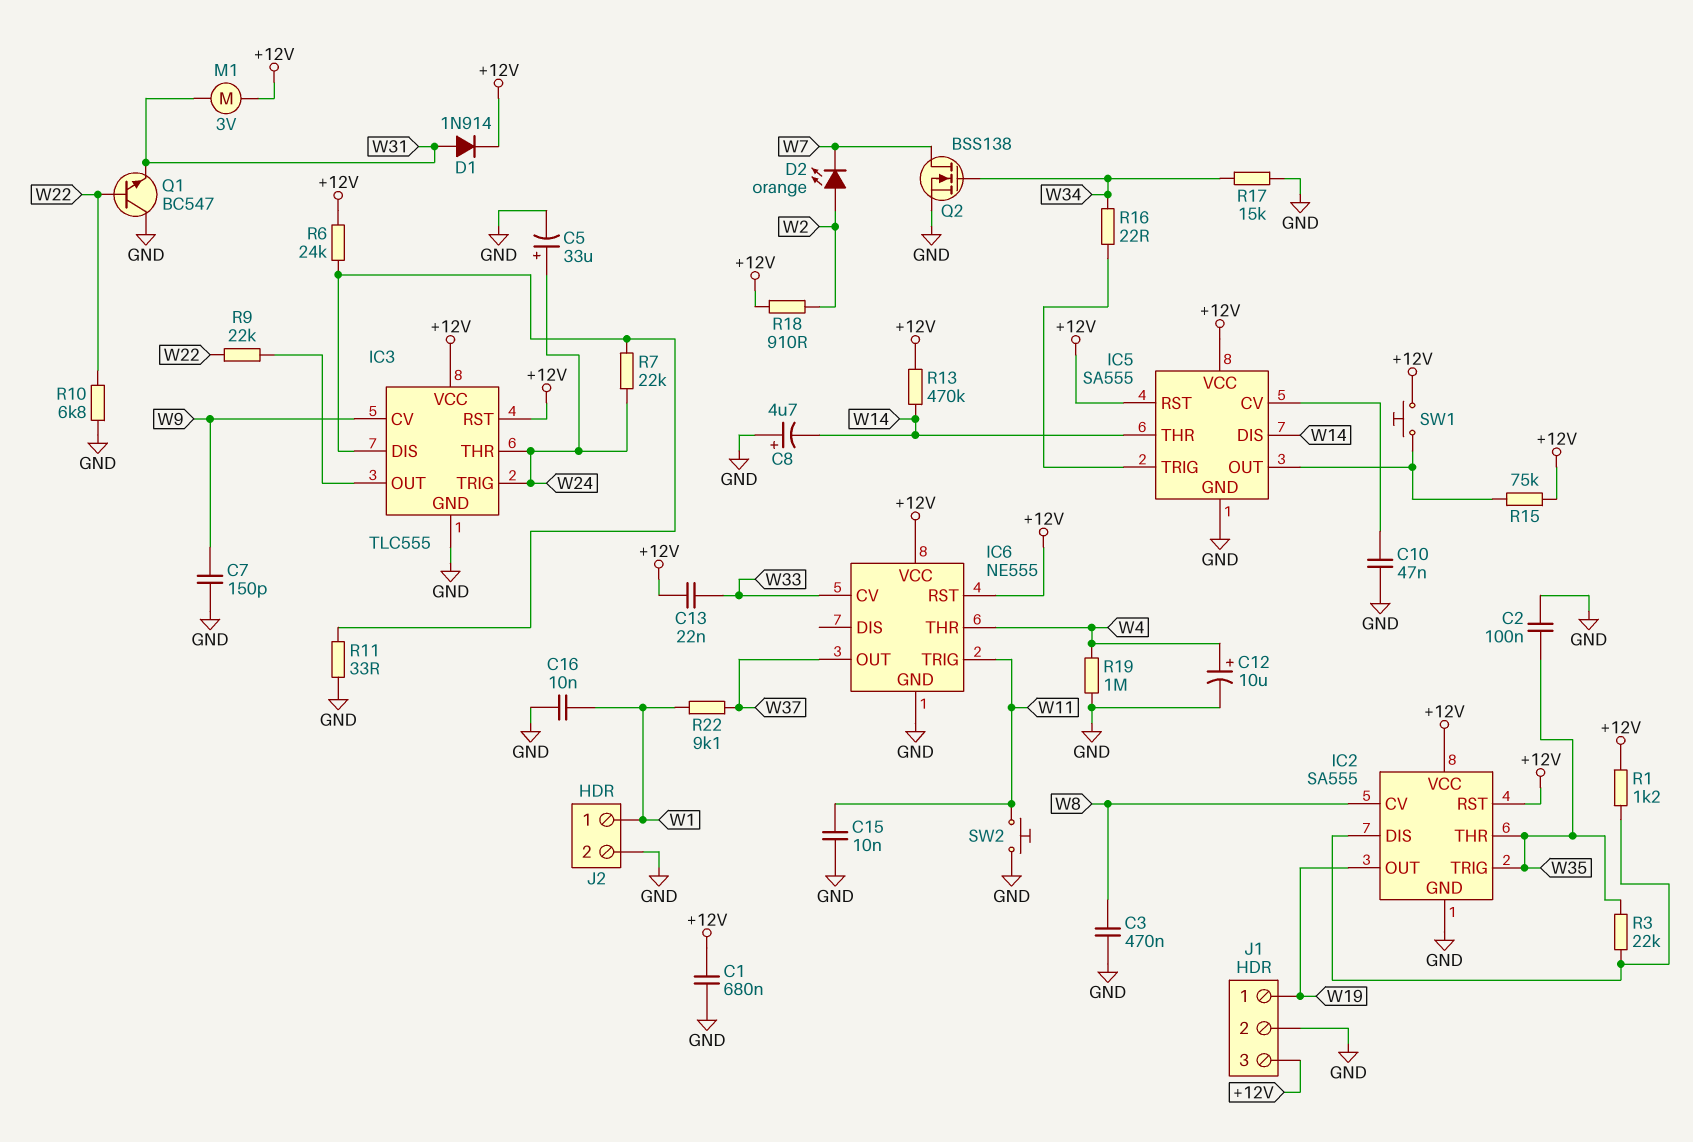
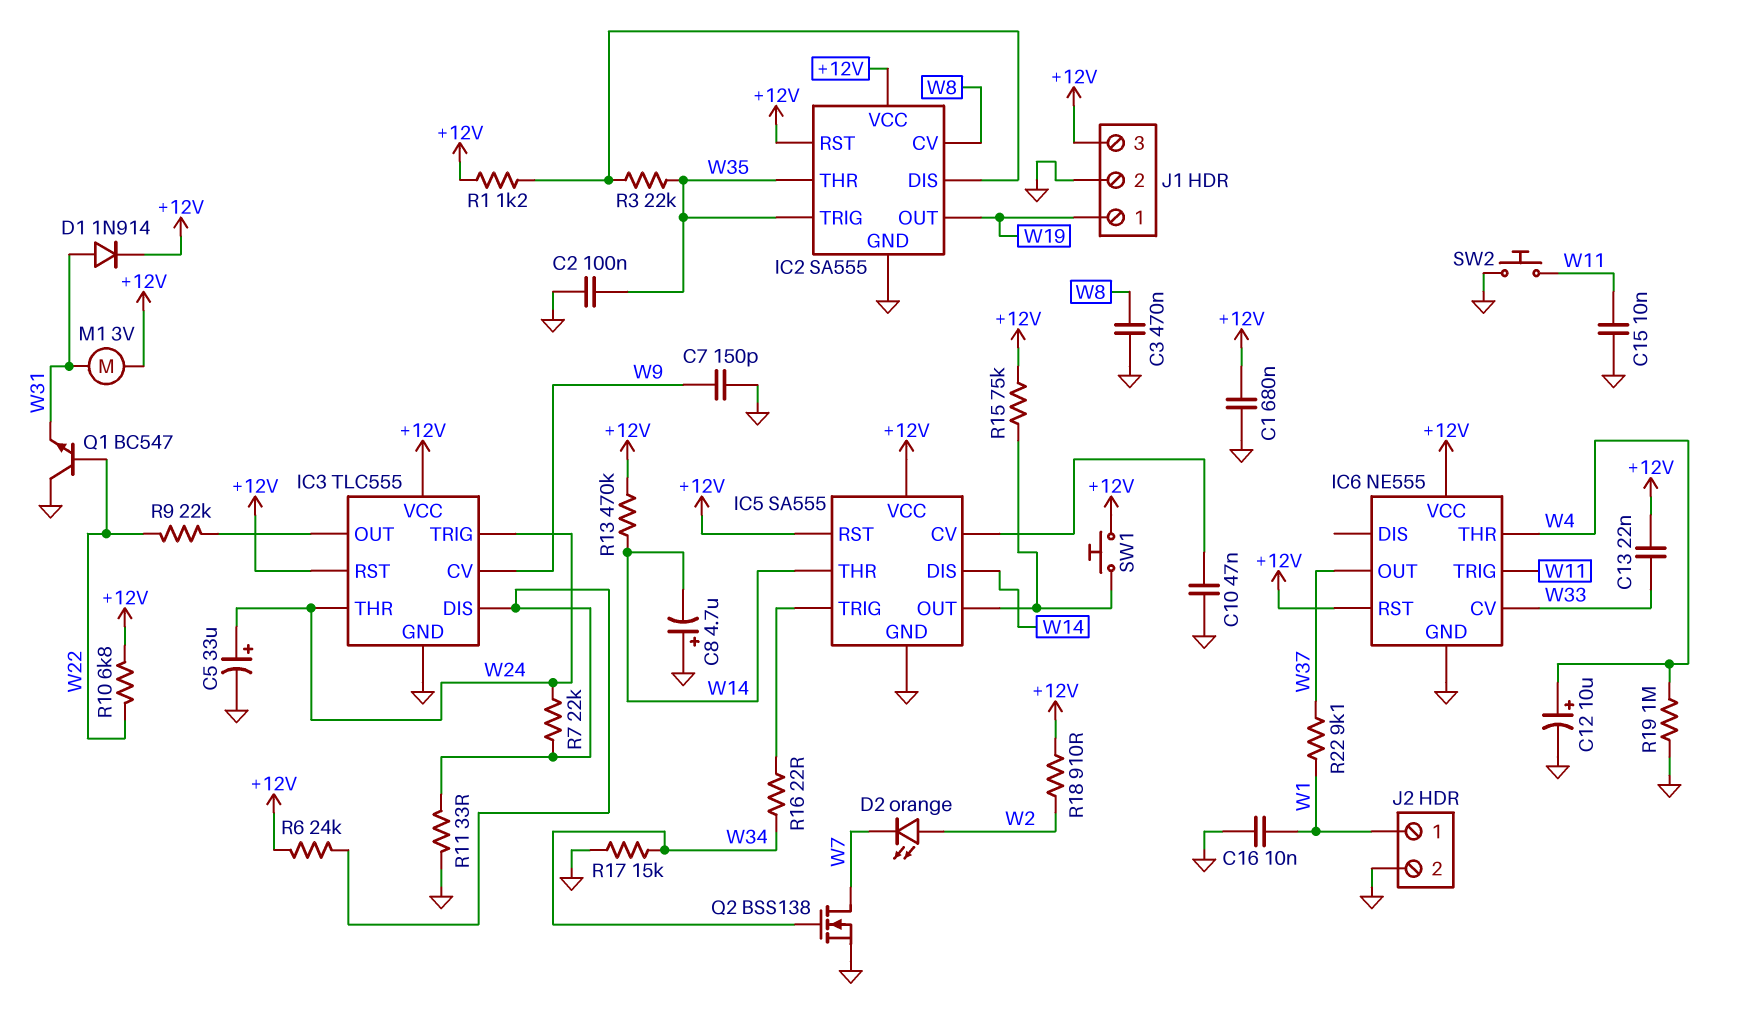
R10: 6.8k (GND, W22) -> 6.8k (+12V, W22)

